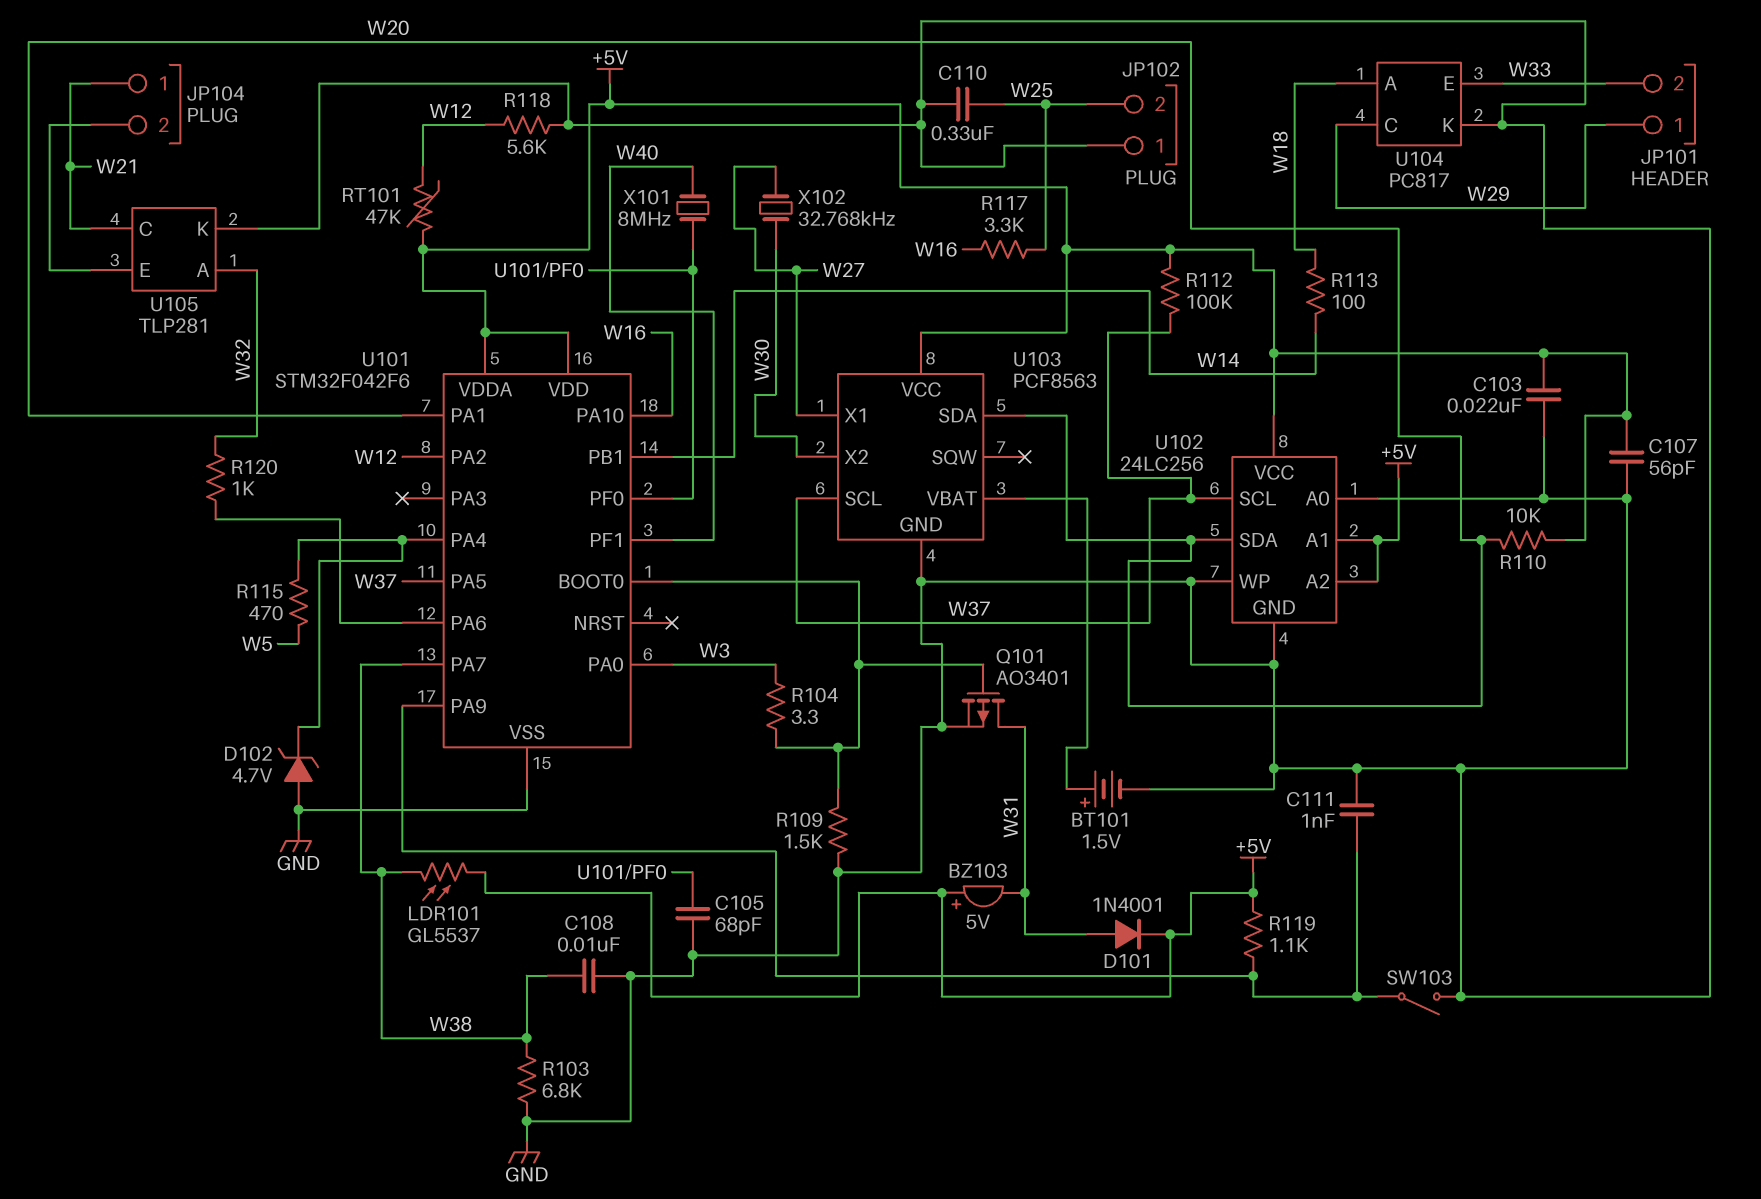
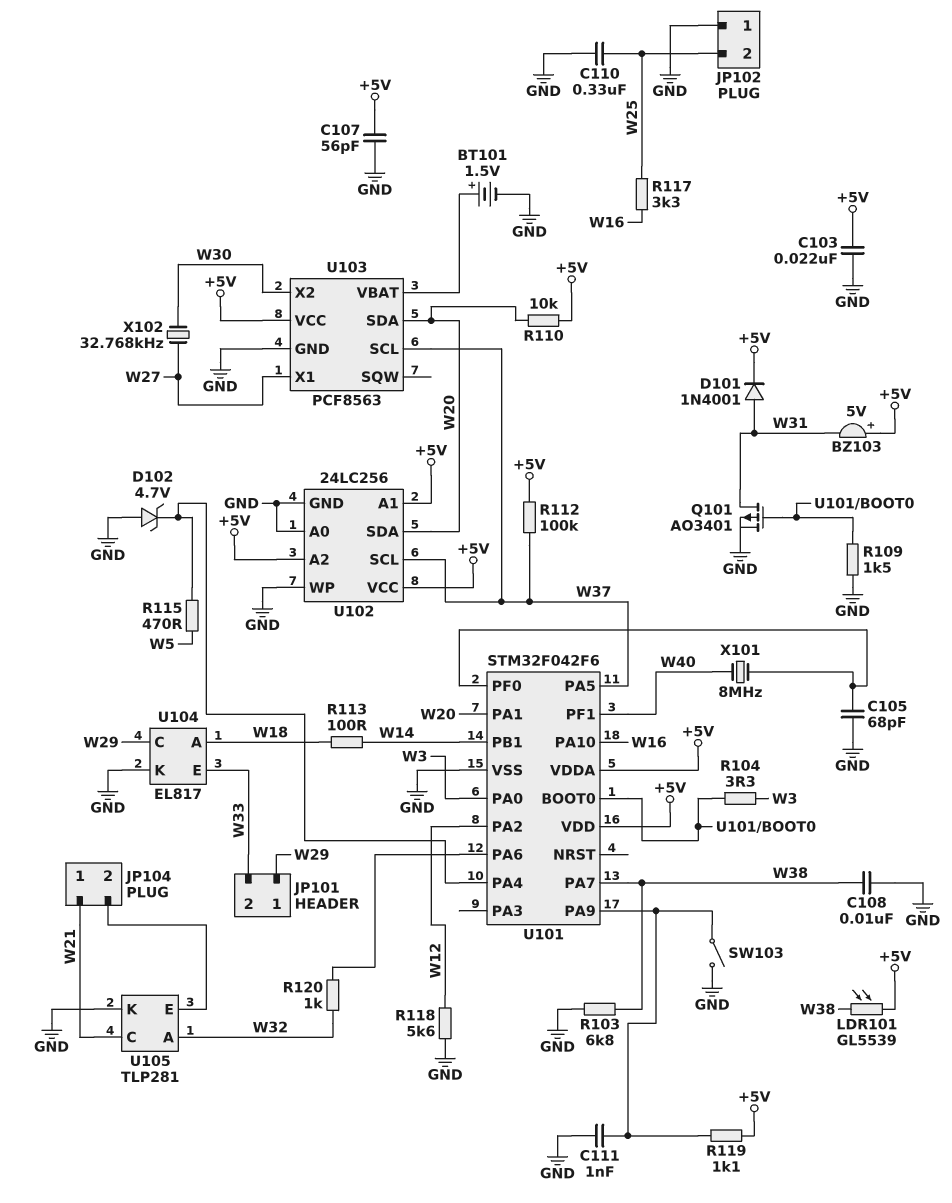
LDR101: GL5537 (+5V, W38) -> GL5539 (+5V, W38)
RT101: 47k (+5V, W12) -> none
U104: PC817 -> EL817

